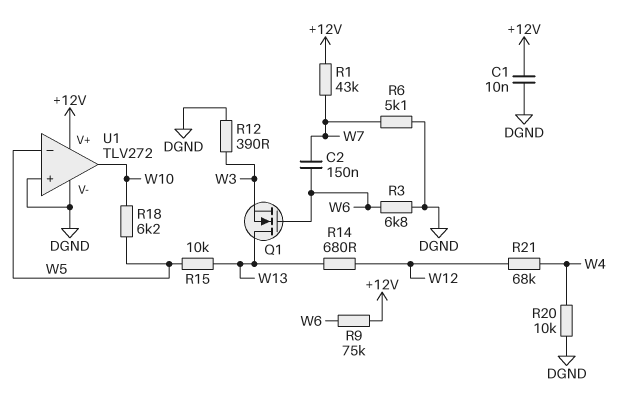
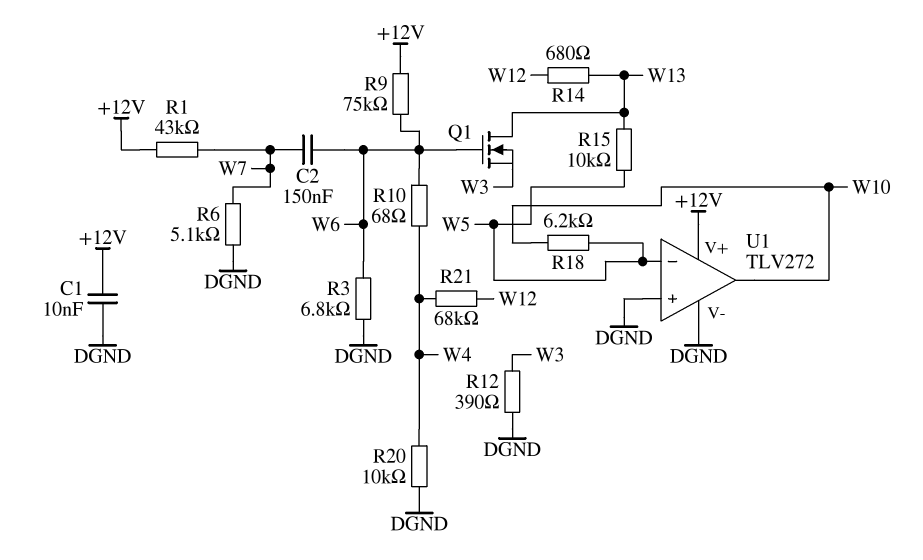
R10: none -> 68 (W4, W6)

